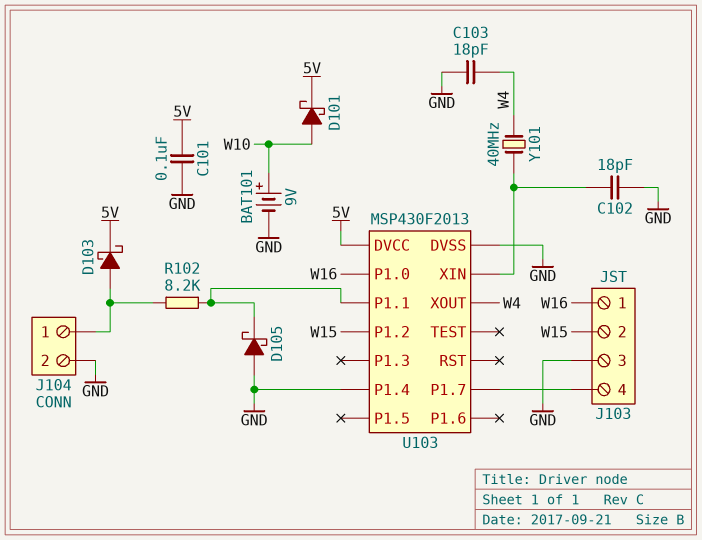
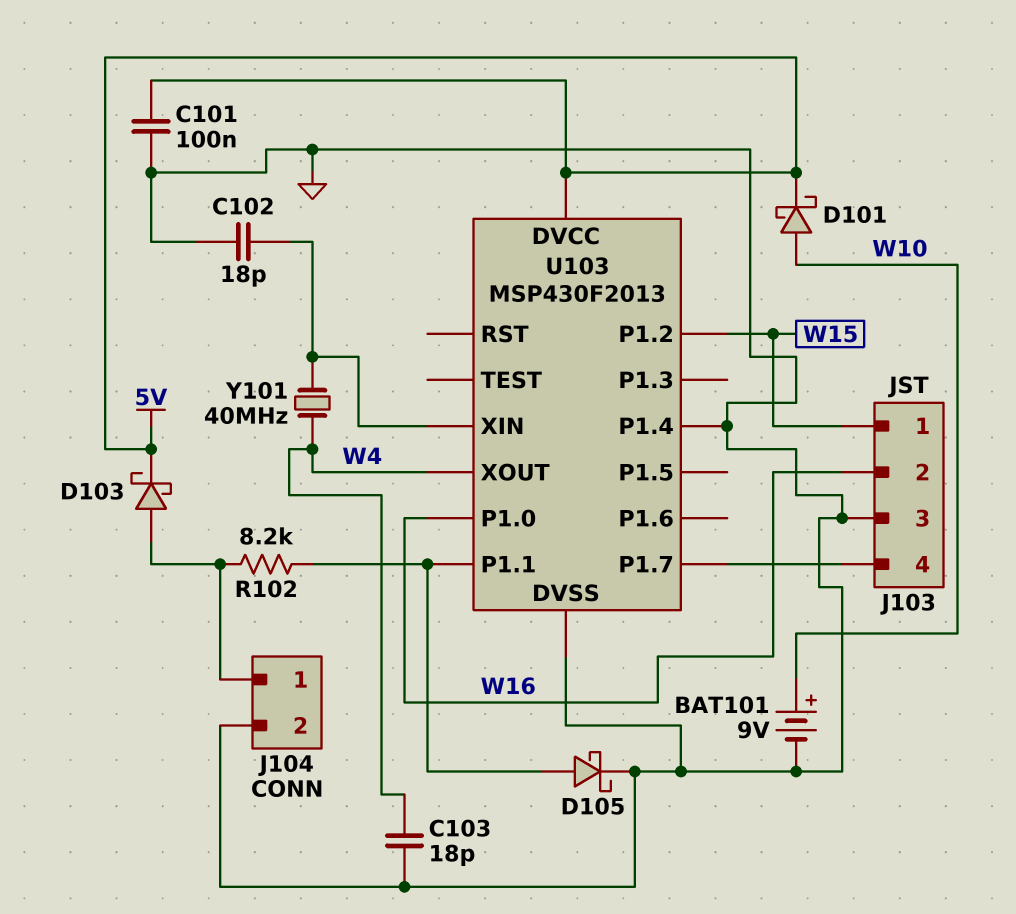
D105: schottky (A GND, K U103/P1.1) -> schottky (A U103/P1.1, K GND)
J103 pin 1: W16 -> W15
J103 pin 2: W15 -> W16

